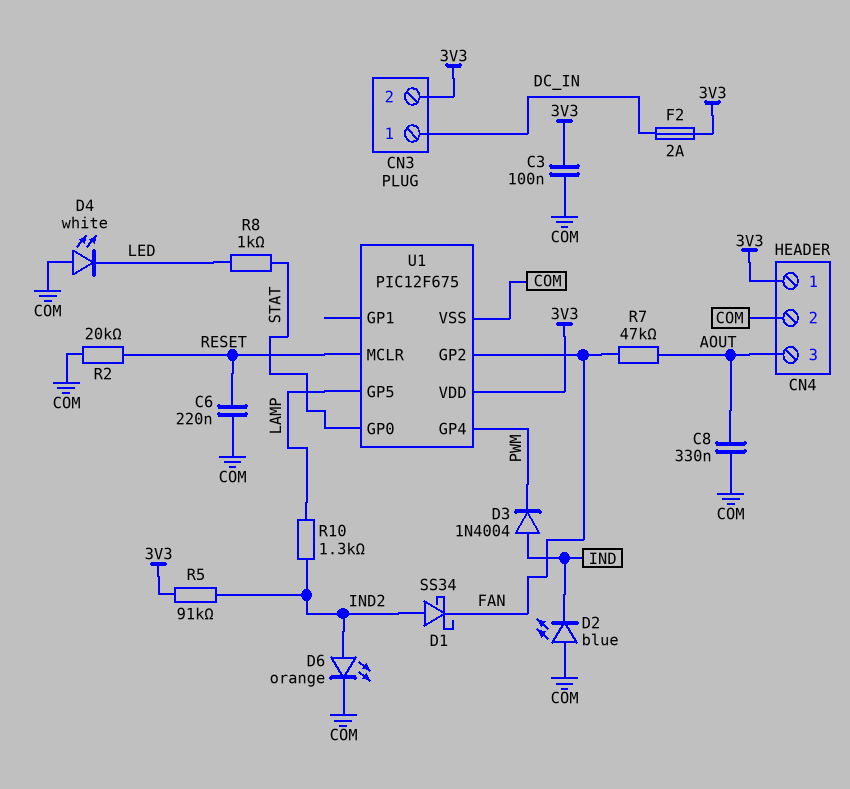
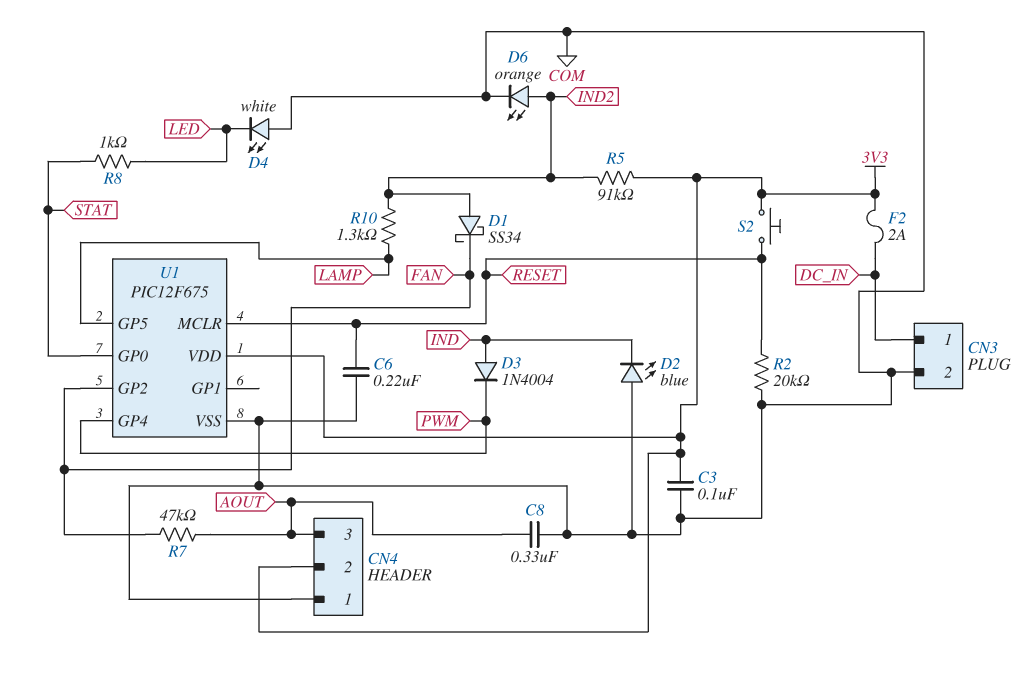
CN3 pin 2: 3V3 -> COM
CN4 pin 1: 3V3 -> COM
CN4 pin 2: COM -> 3V3
S2: none -> button (3V3, RESET)

